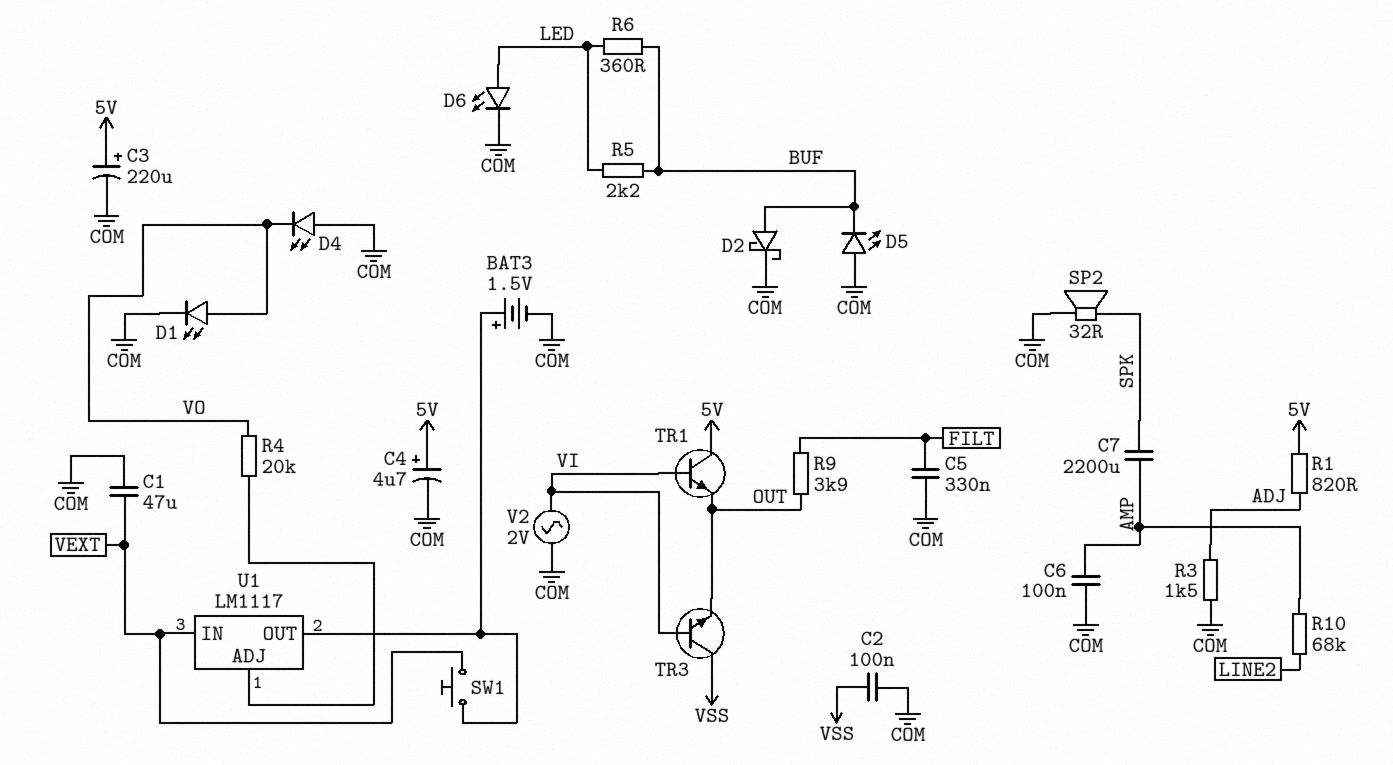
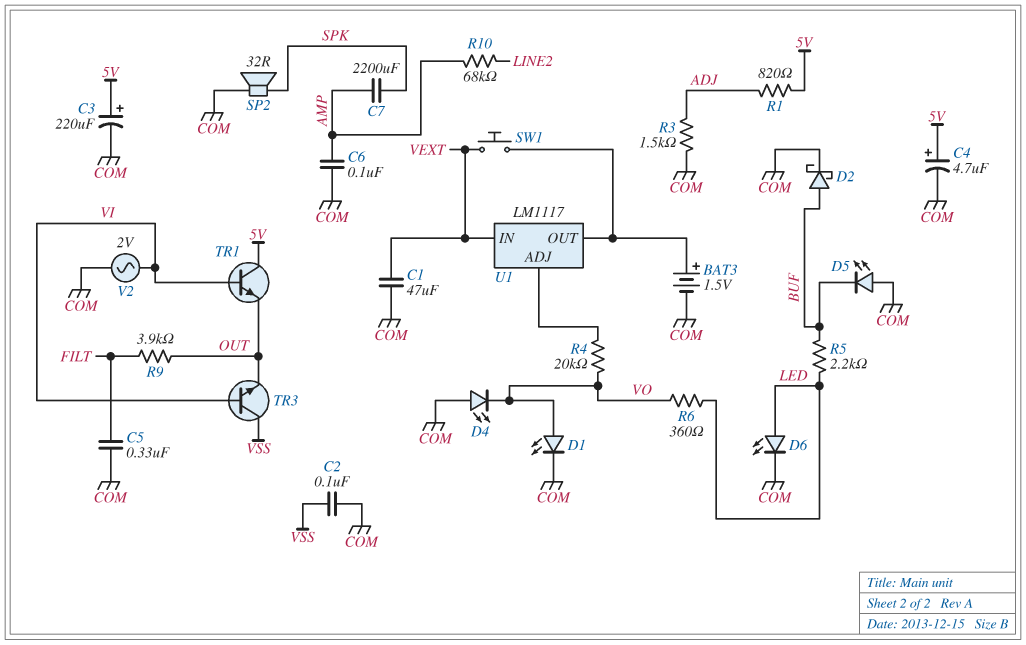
R6: 360 (BUF, LED) -> 360 (LED, VO)

